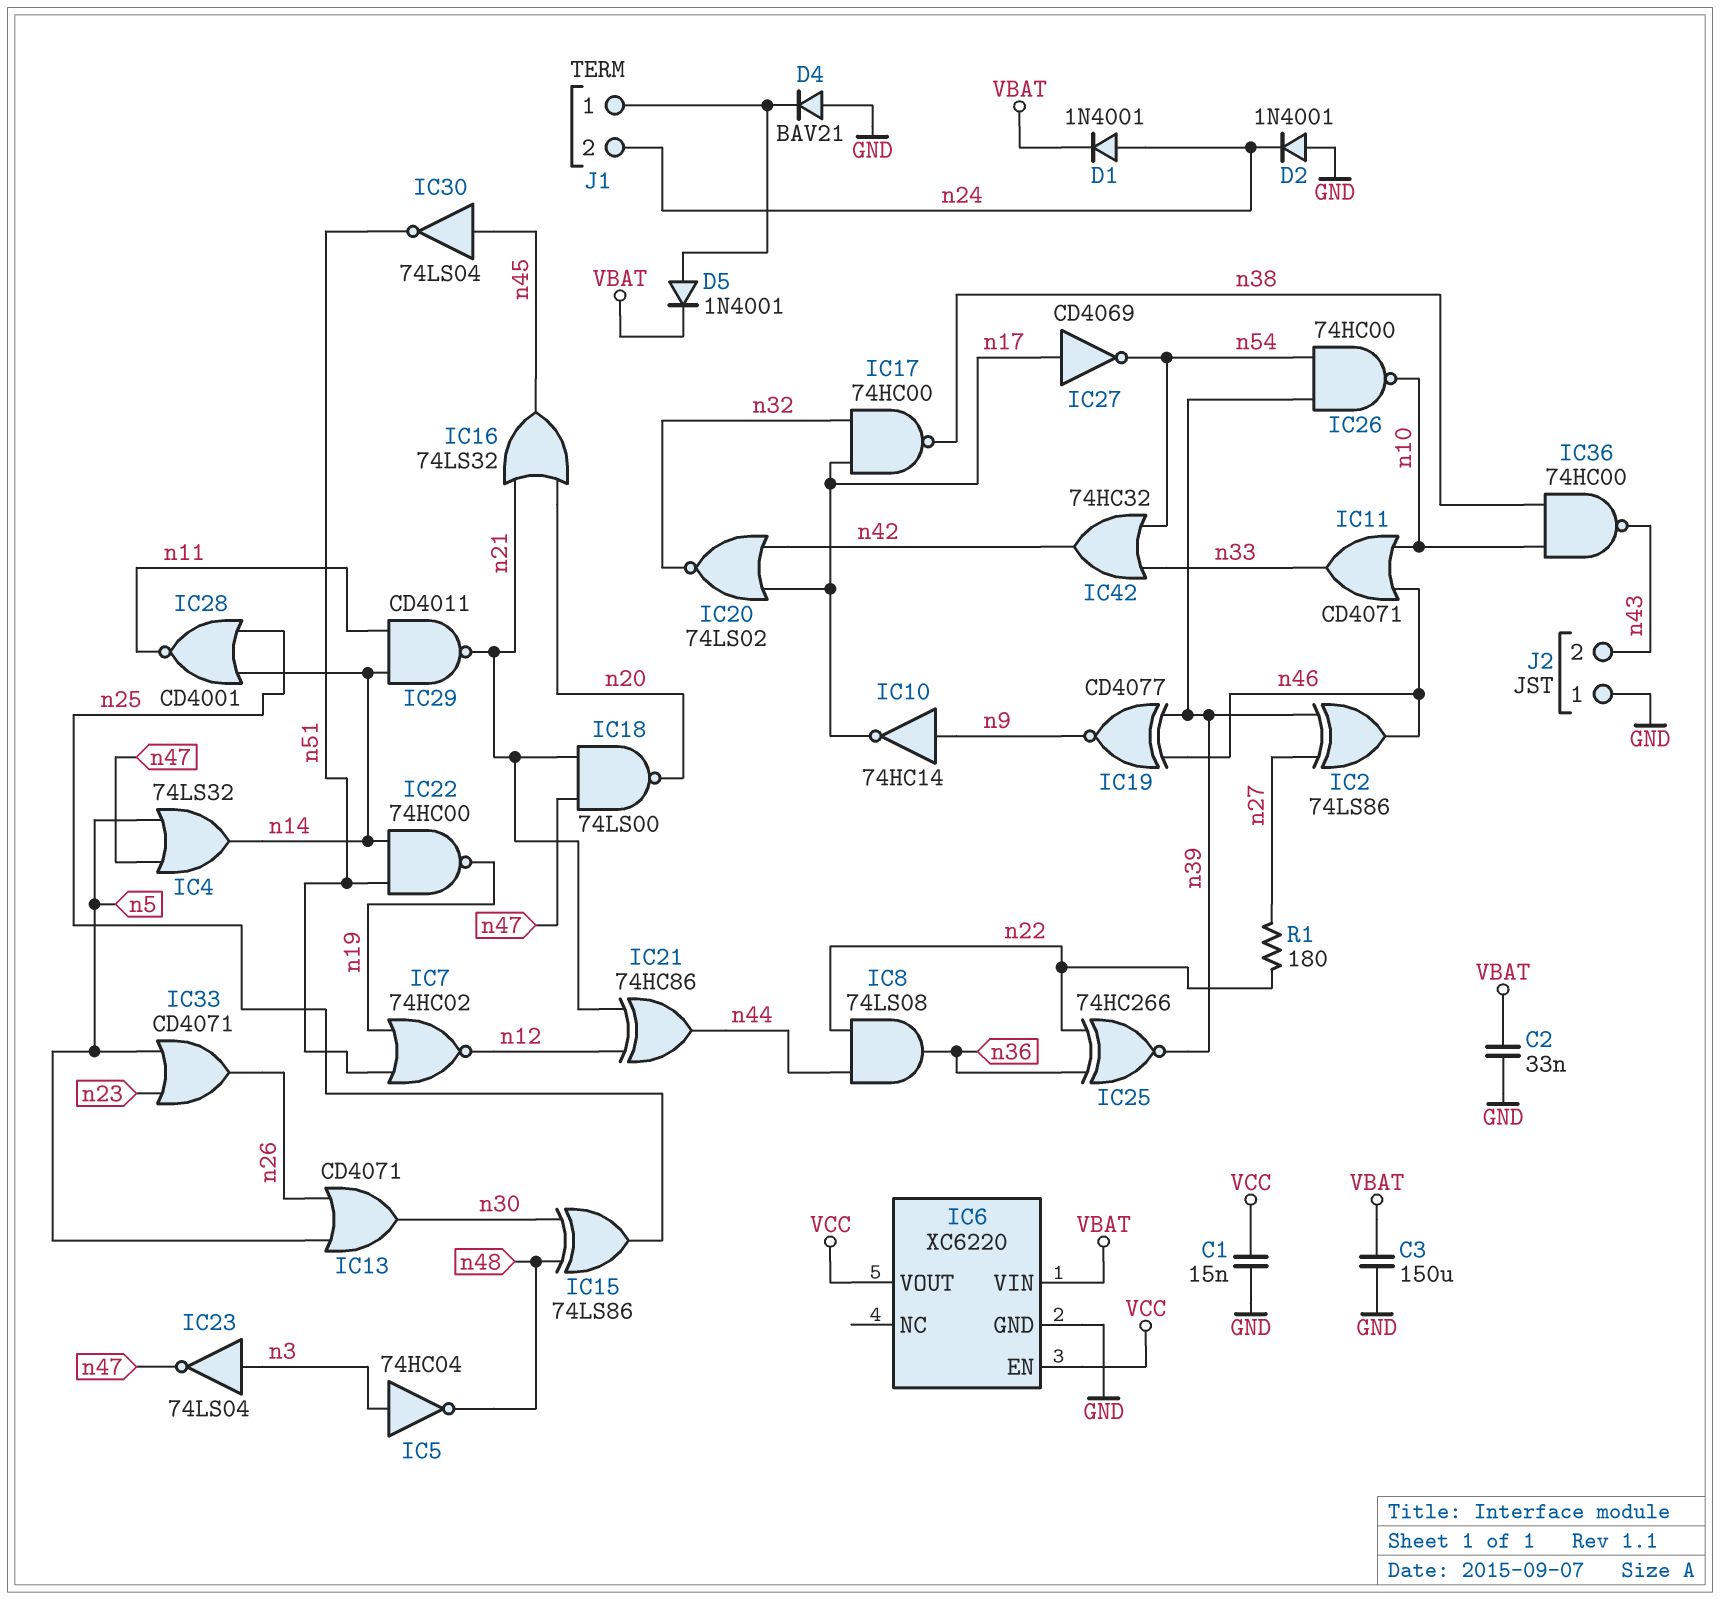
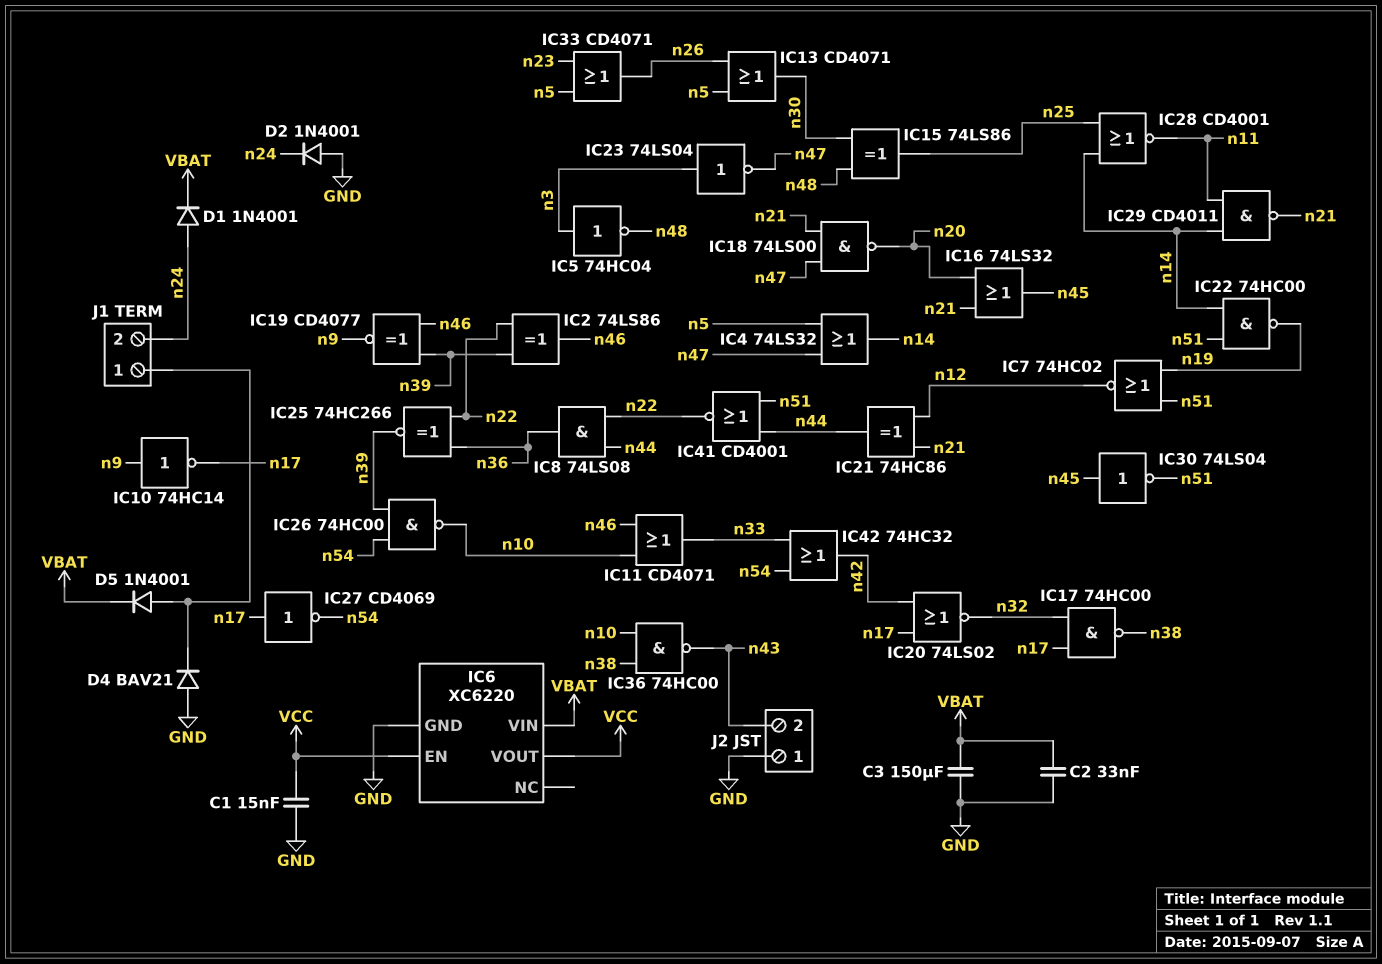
IC2: XOR 74LS86 (in n27, in n39, out n46) -> XOR 74LS86 (in n22, in n39, out n46)
IC41: none -> NOR CD4001 (in n44, in n51, out n22)
R1: 180 (n22, n27) -> none

